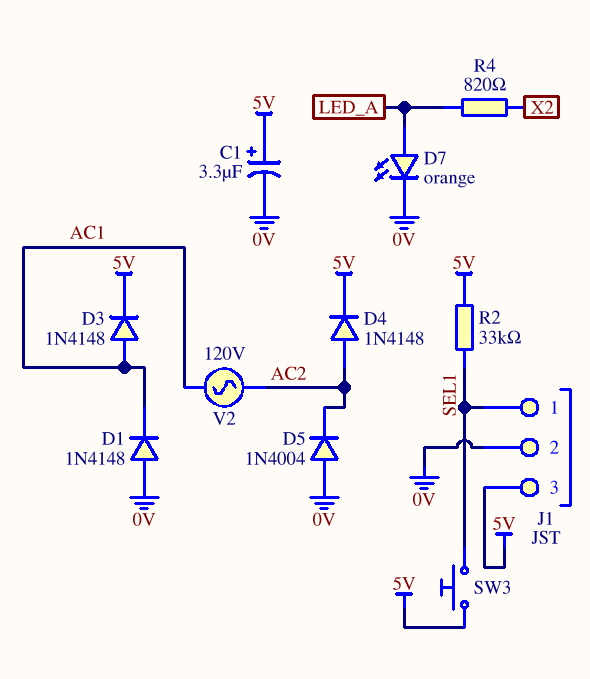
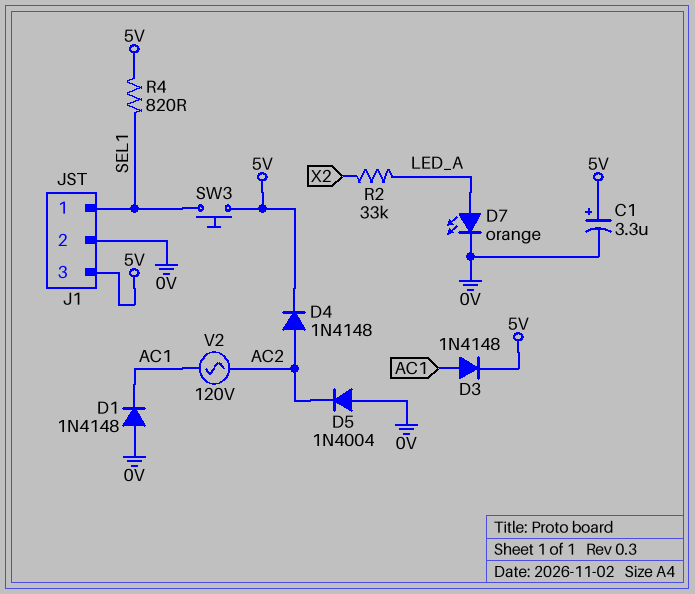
R2: 33k (5V, SEL1) -> 33k (LED_A, X2)
R4: 820 (LED_A, X2) -> 820 (5V, SEL1)

